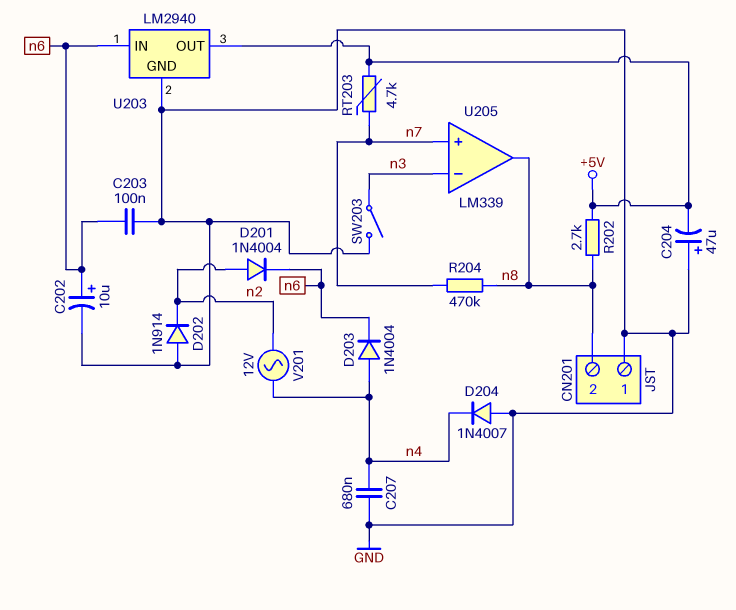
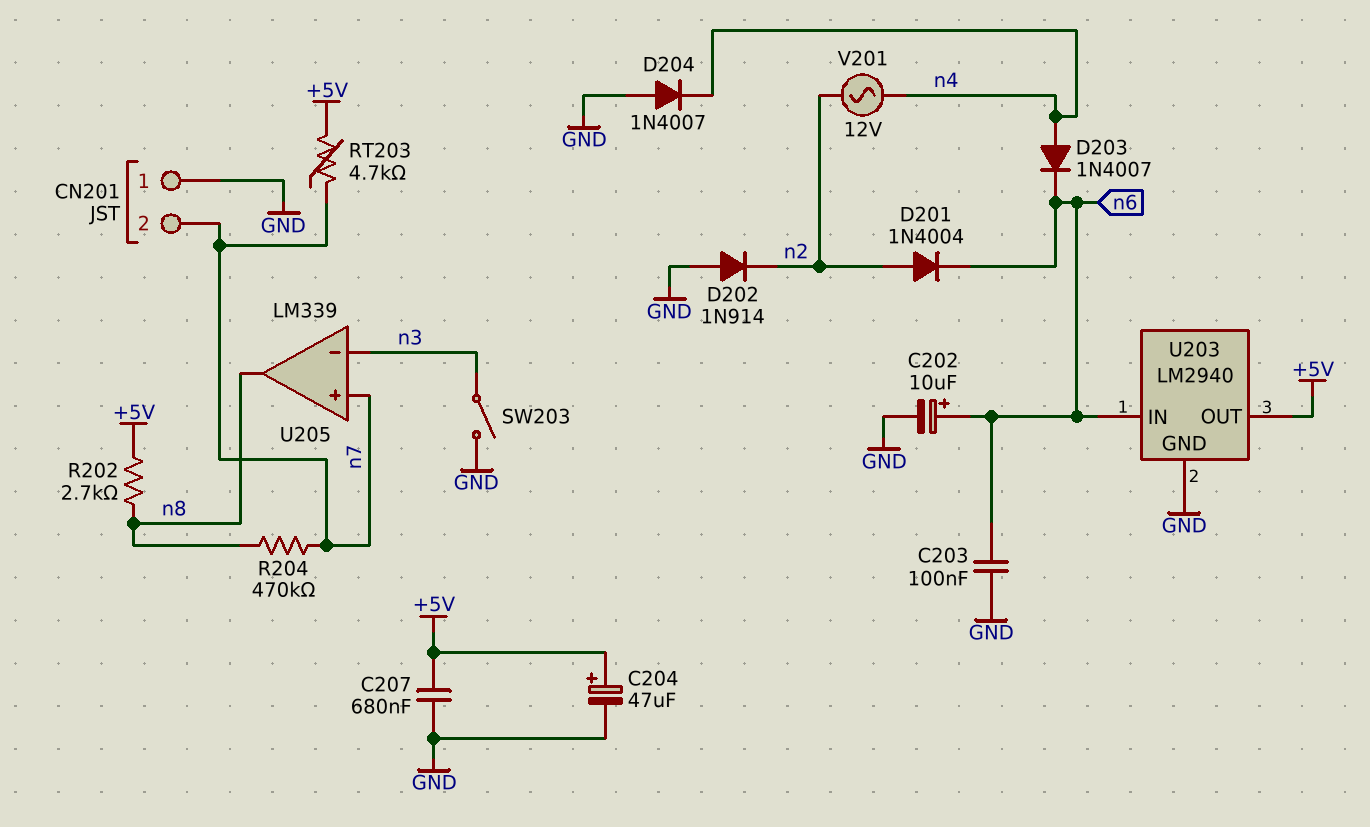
C204: 47uF (plus GND, minus +5V) -> 47uF (plus +5V, minus GND)
C207: 680nF (GND, n4) -> 680nF (+5V, GND)
CN201 pin 2: n8 -> n7
D203: diode 1N4004 (A n4, K n6) -> diode 1N4007 (A n4, K n6)

